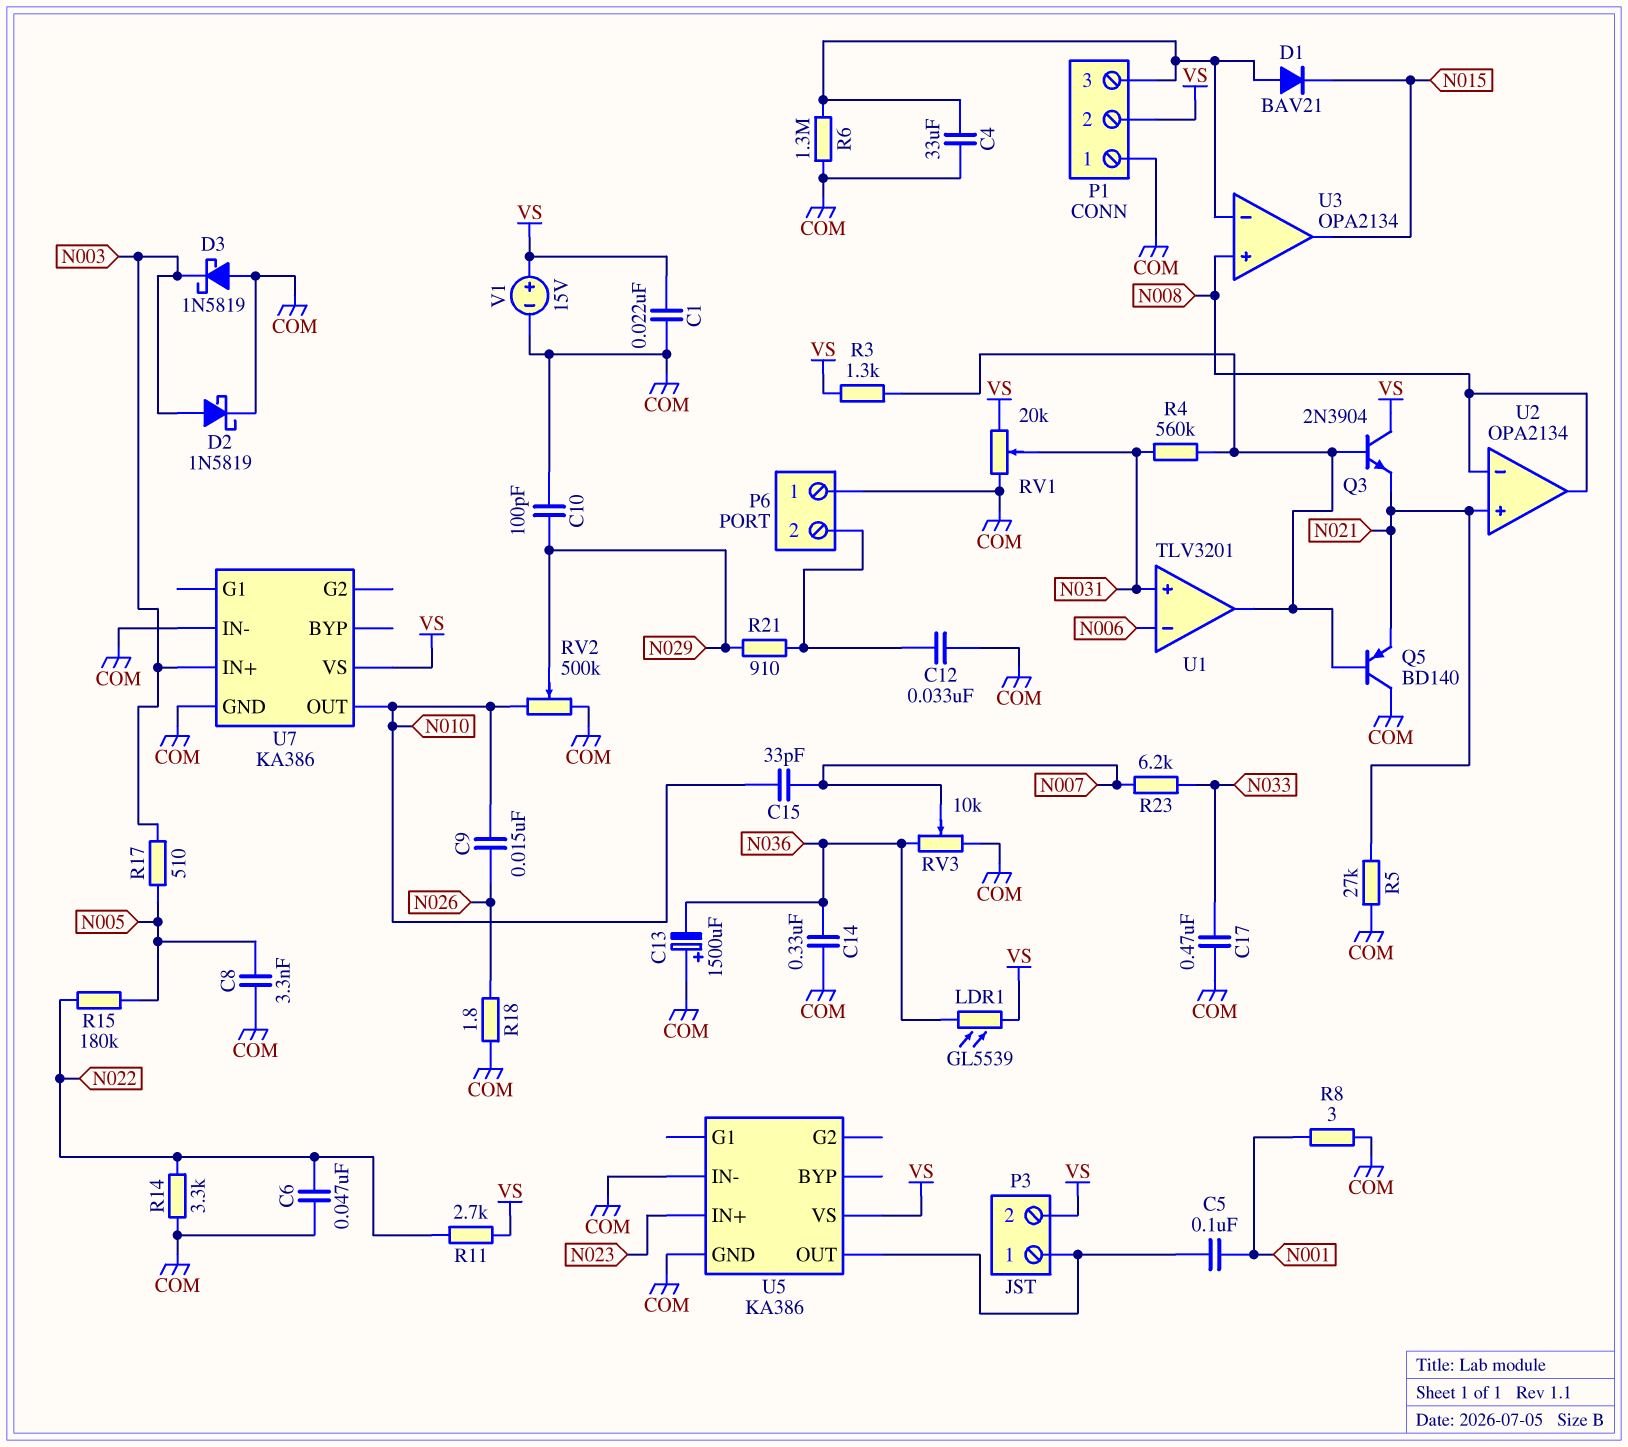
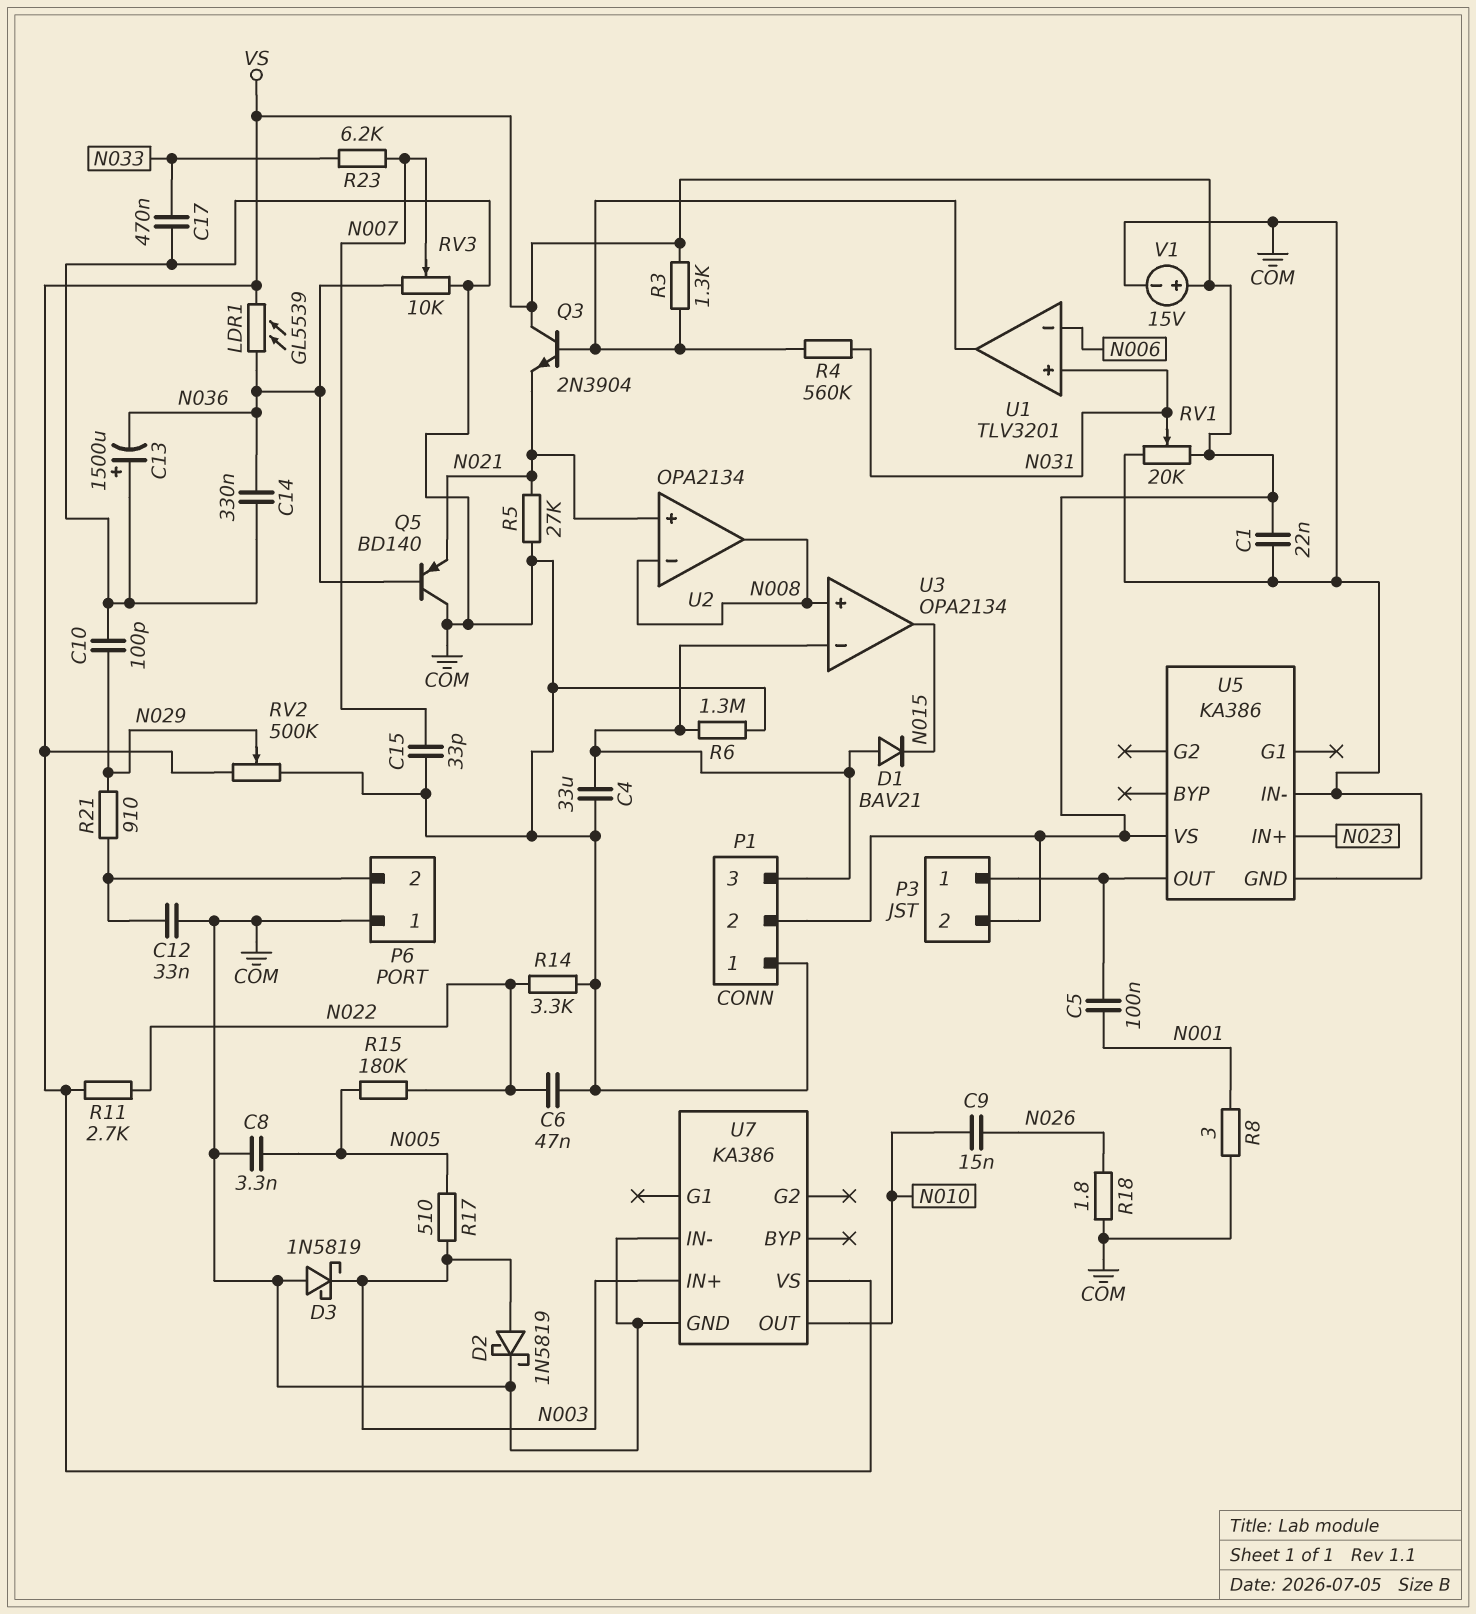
C15: 33pF (N007, N010) -> 33pF (COM, N007)
Q5: PNP BD140 (B U1/out, C COM, E N021) -> PNP BD140 (B N036, C COM, E N021)
RV2: 500k (COM, N010, wiper N029) -> 500k (COM, VS, wiper N029)

